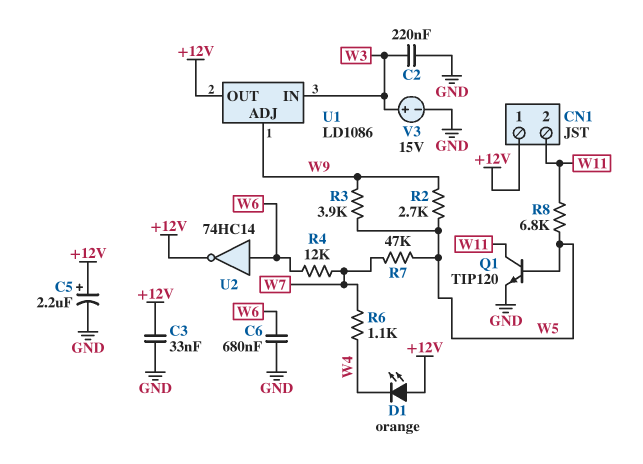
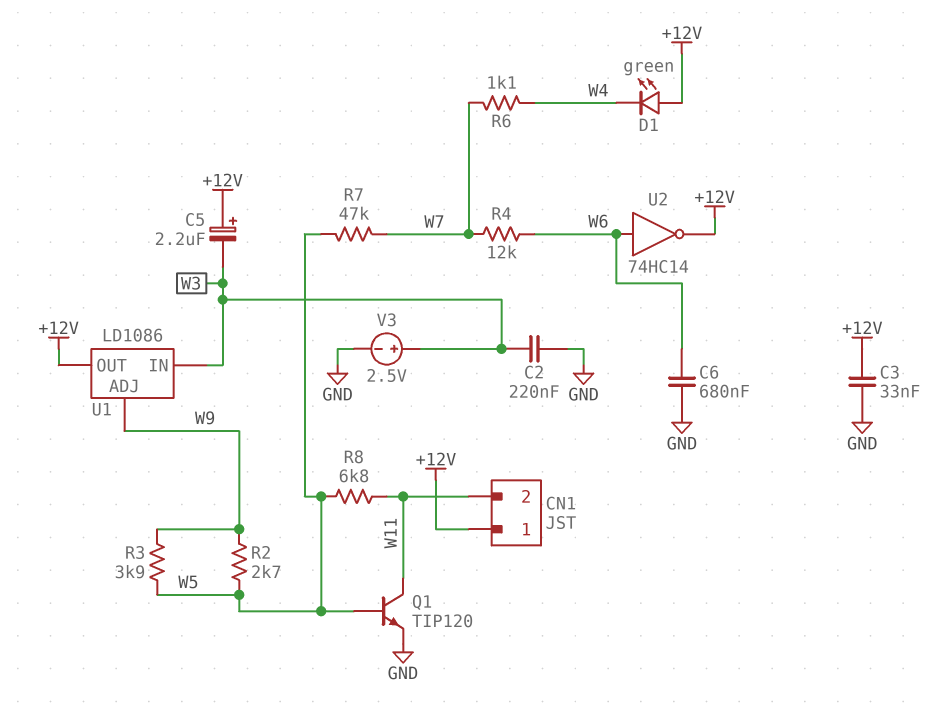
C5: 2.2uF (plus +12V, minus GND) -> 2.2uF (plus +12V, minus W3)
D1: LED orange (A +12V, K W4) -> LED green (A +12V, K W4)
V3: 15V (plus W3, minus GND) -> 2.5V (plus W3, minus GND)

